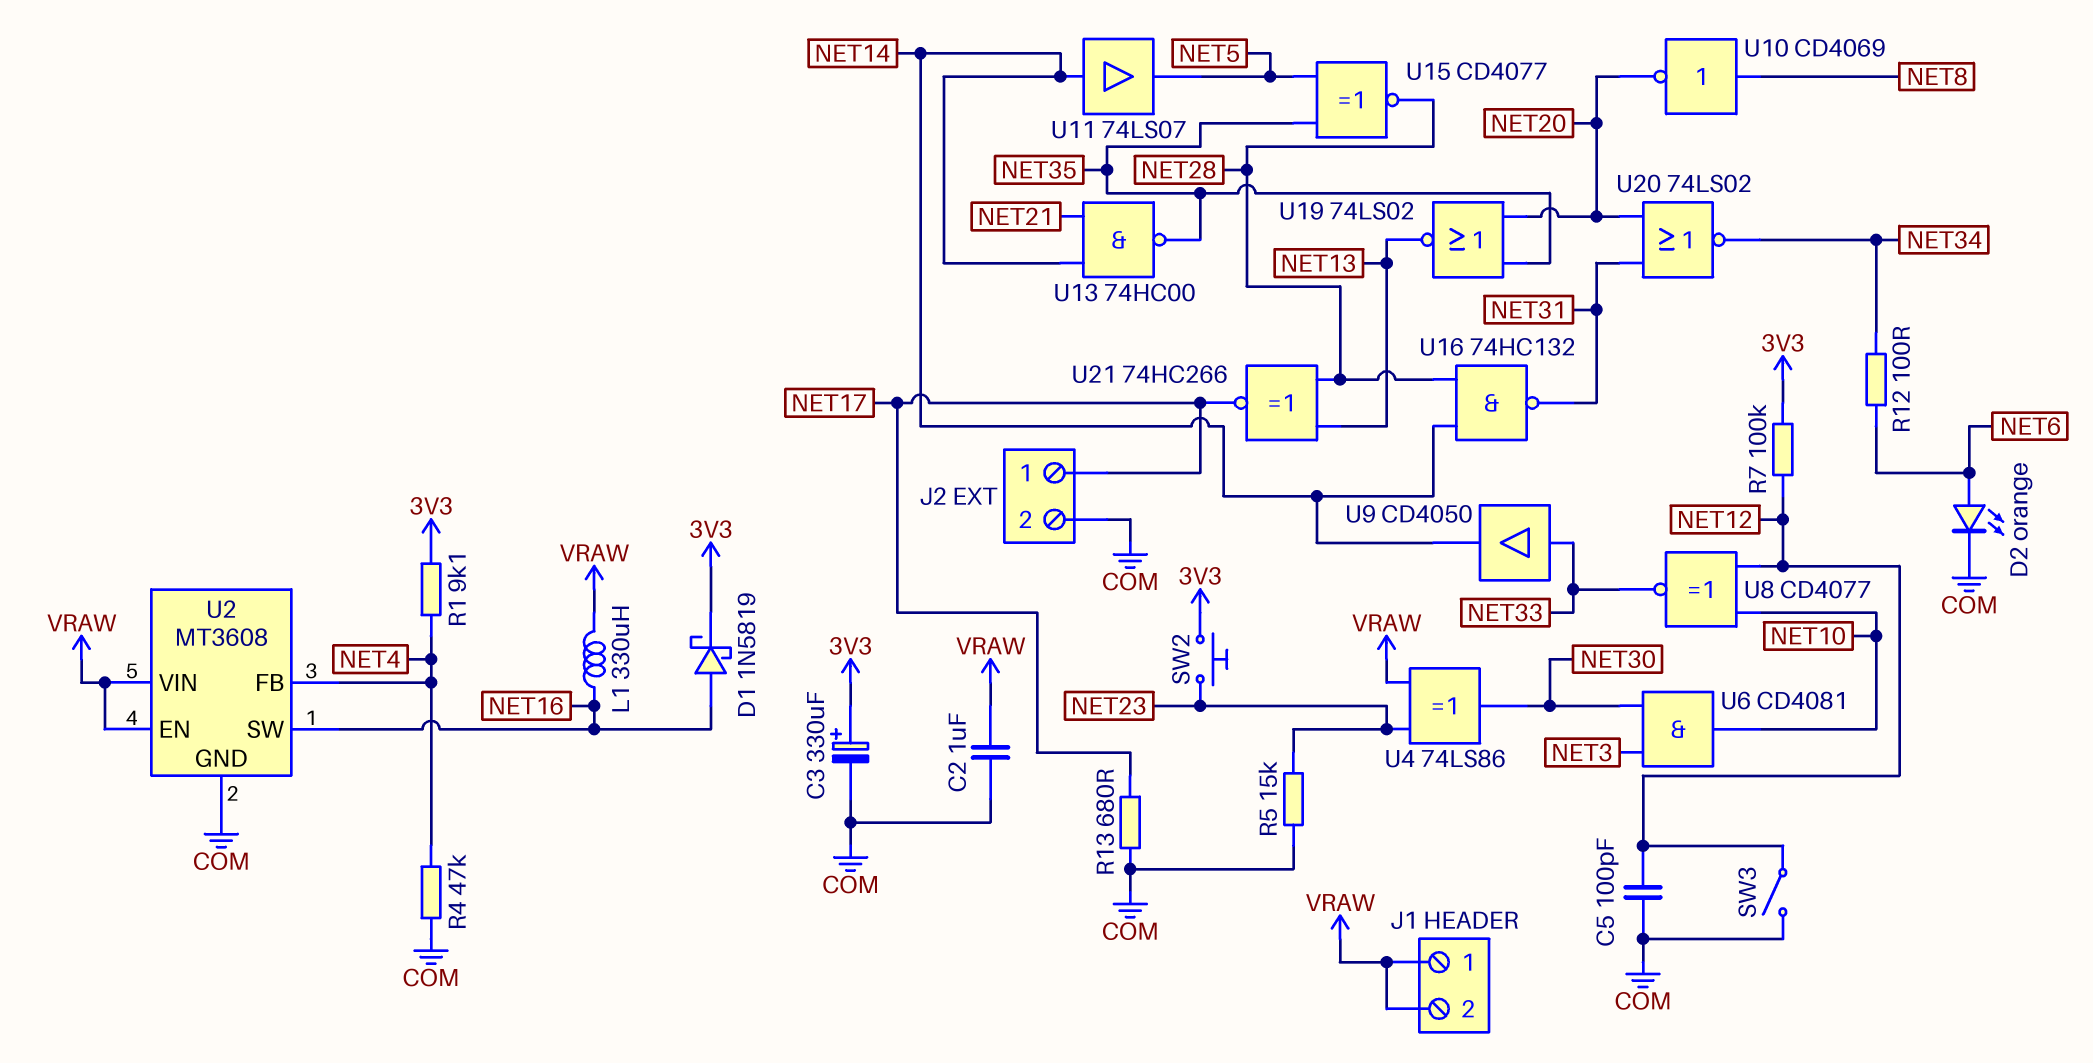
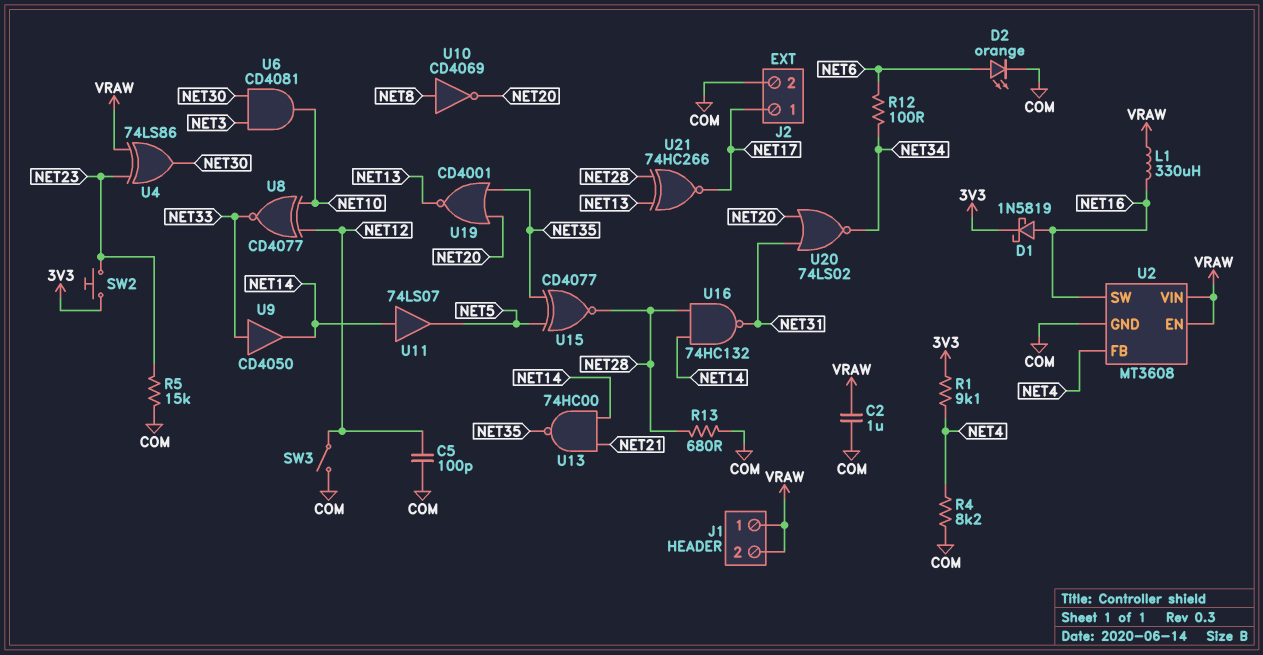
C3: 330uF (plus 3V3, minus COM) -> none
R4: 47k (COM, NET4) -> 8.2k (COM, NET4)
R7: 100k (3V3, NET12) -> none
R13: 680 (COM, NET17) -> 680 (COM, NET28)
U19: NOR 74LS02 (in NET20, in NET35, out NET13) -> NOR CD4001 (in NET20, in NET35, out NET13)

